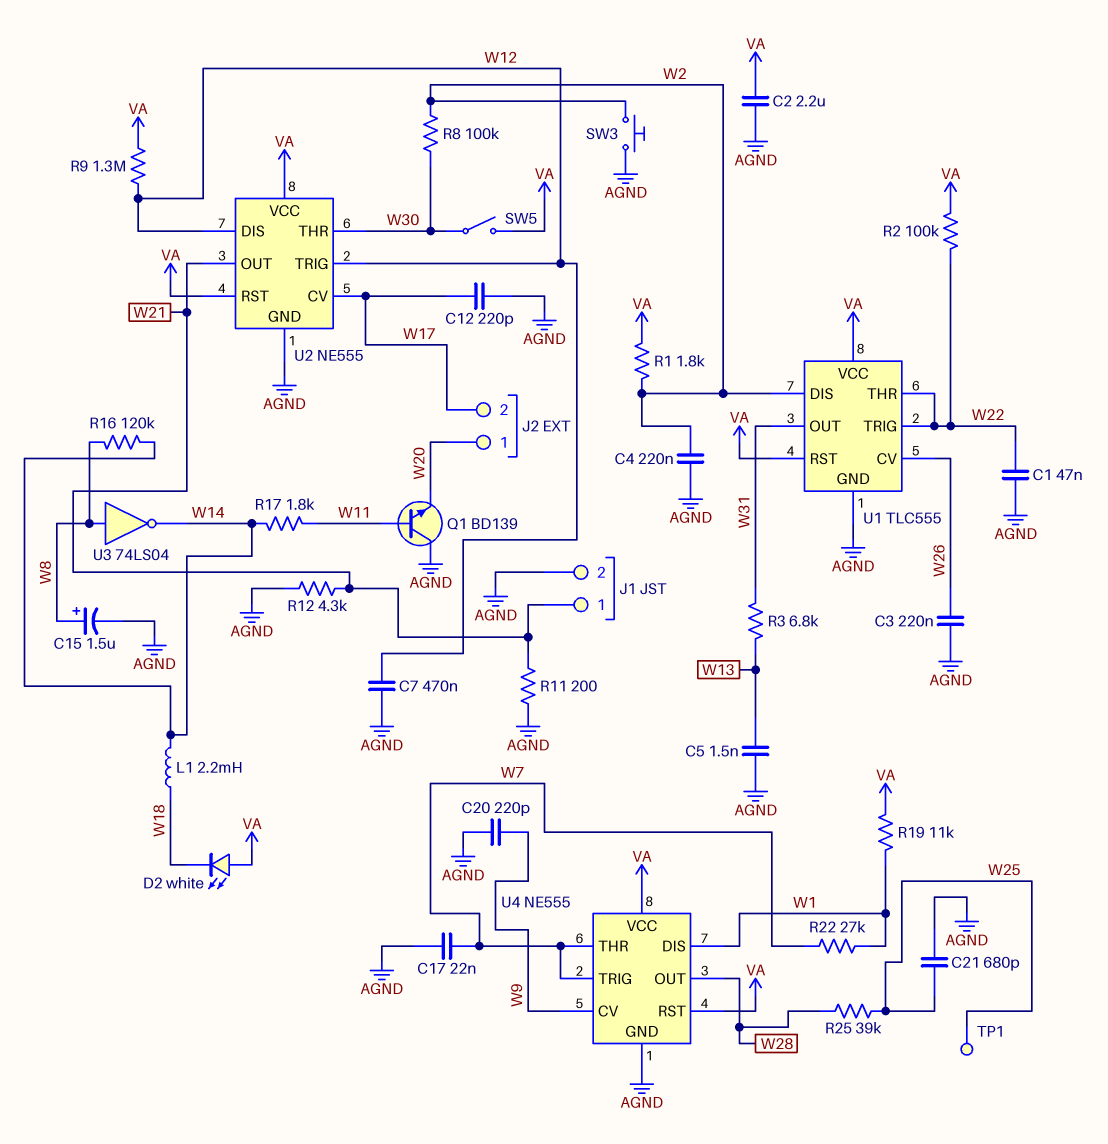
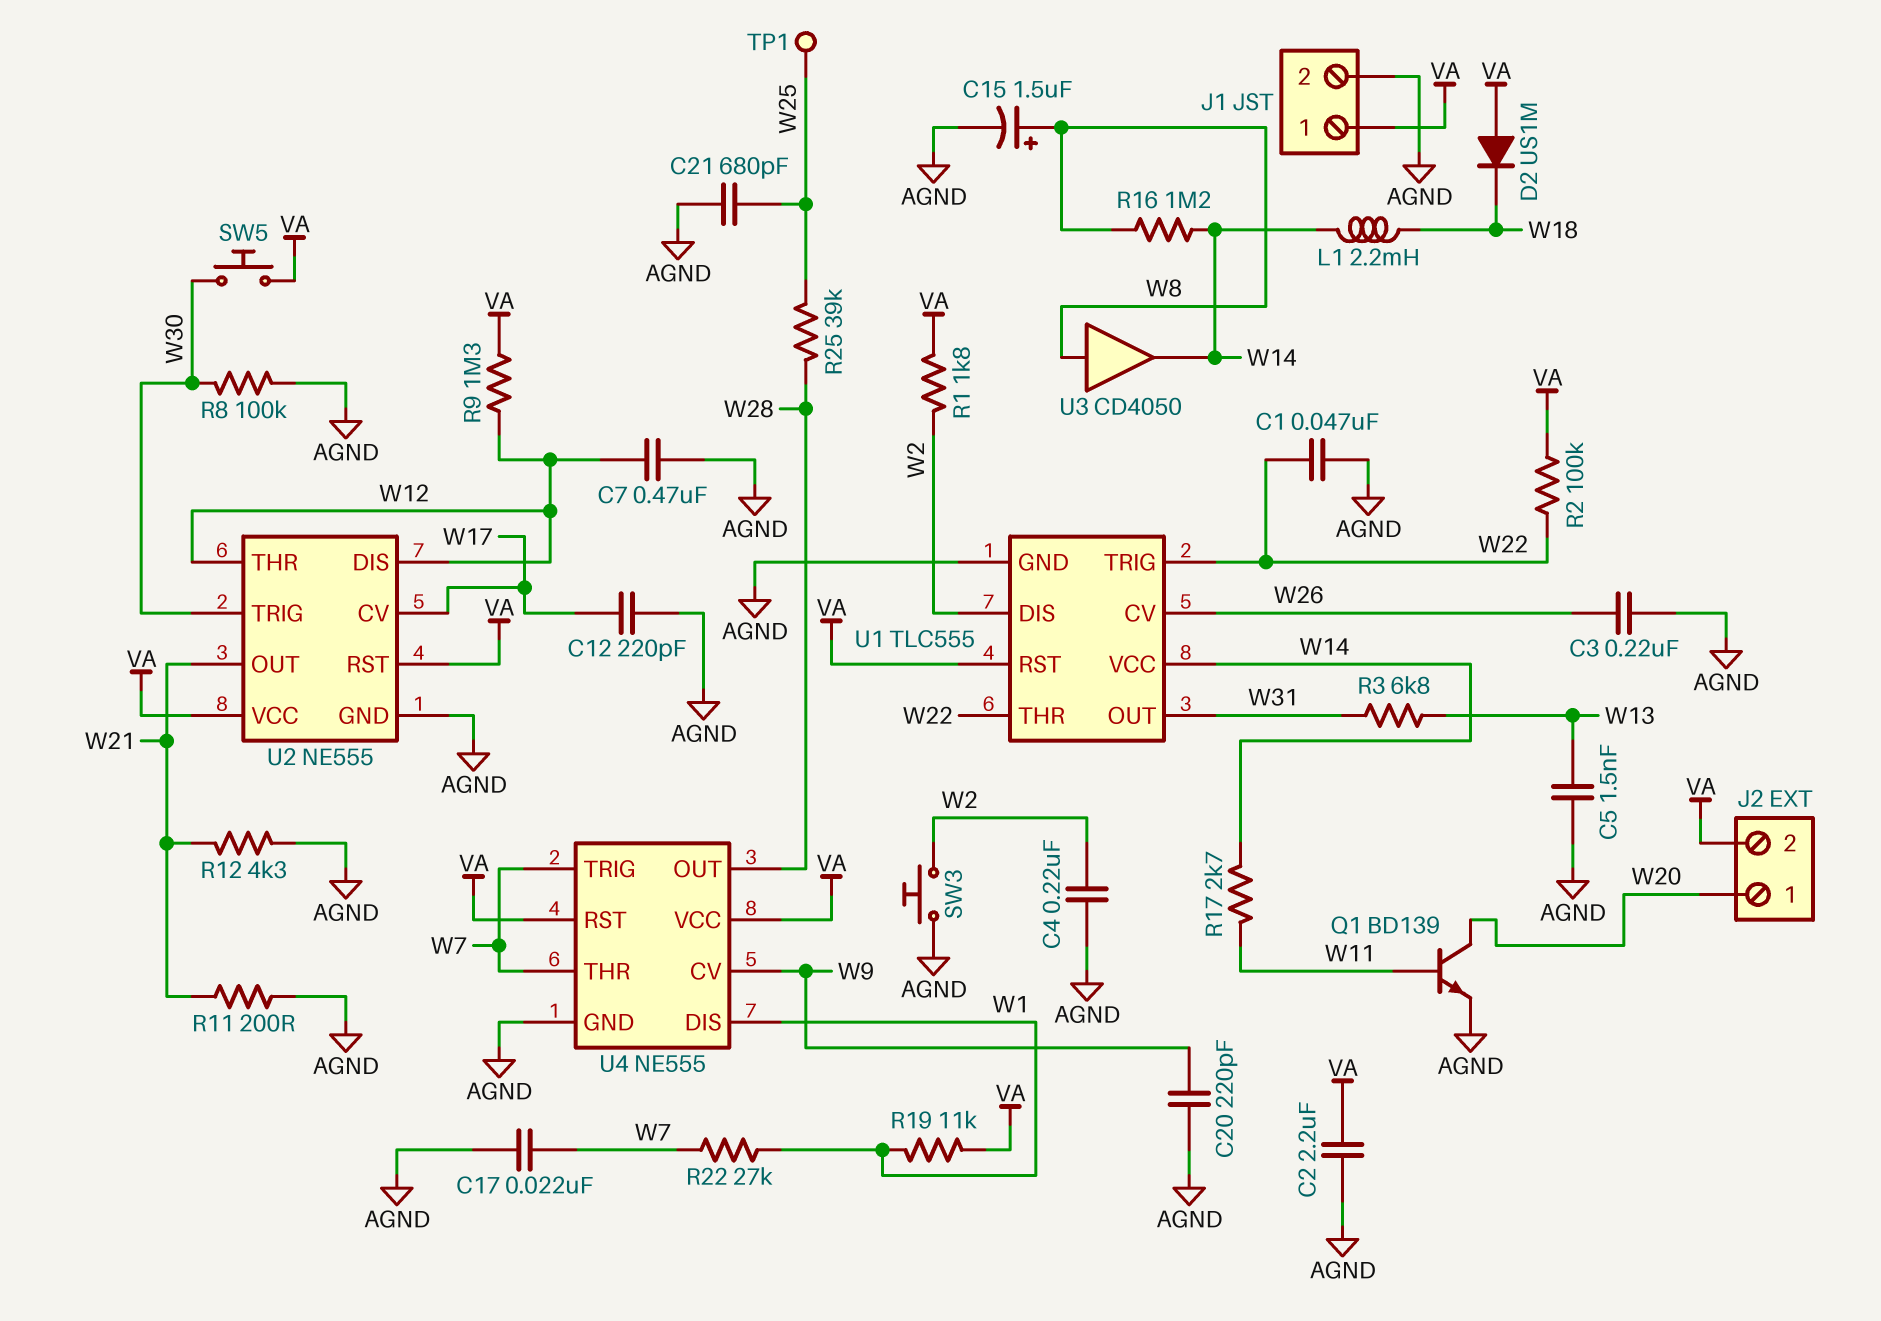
D2: LED white (A VA, K W18) -> diode US1M (A VA, K W18)
J1 pin 1: W21 -> VA
J2 pin 2: W17 -> VA
Q1: NPN BD139 (B W11, C AGND, E W20) -> NPN BD139 (B W11, C W20, E AGND)
R8: 100k (W2, W30) -> 100k (AGND, W30)
R16: 120k (W8, W14) -> 1.2M (W8, W14)
R17: 1.8k (W11, W14) -> 2.7k (W11, W14)
SW5: switch (VA, W30) -> button (VA, W30)
U1 pin VCC: VA -> W14
U2 pin THR: W30 -> W12
U2 pin TRIG: W12 -> W30
U3: NOT 74LS04 (in W8, out W14) -> buffer CD4050 (in W8, out W14)

